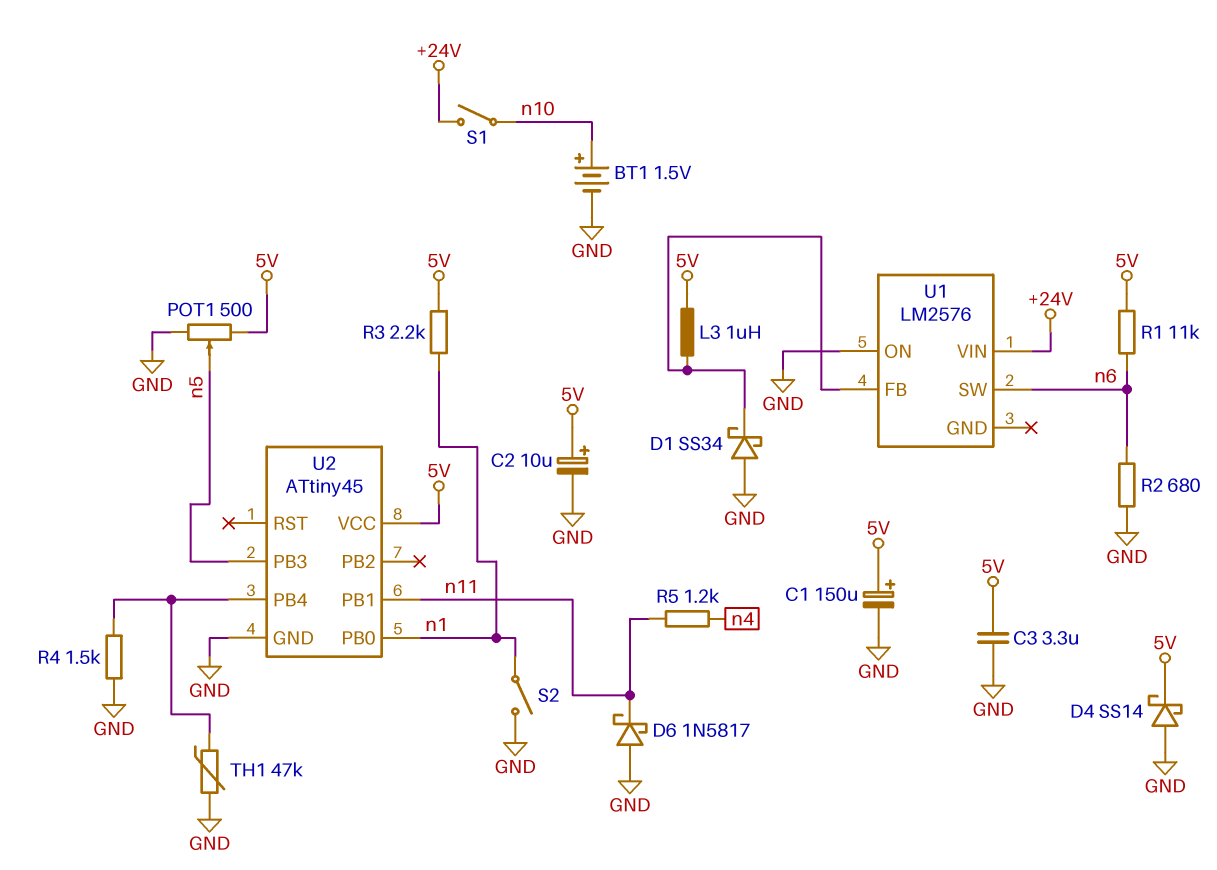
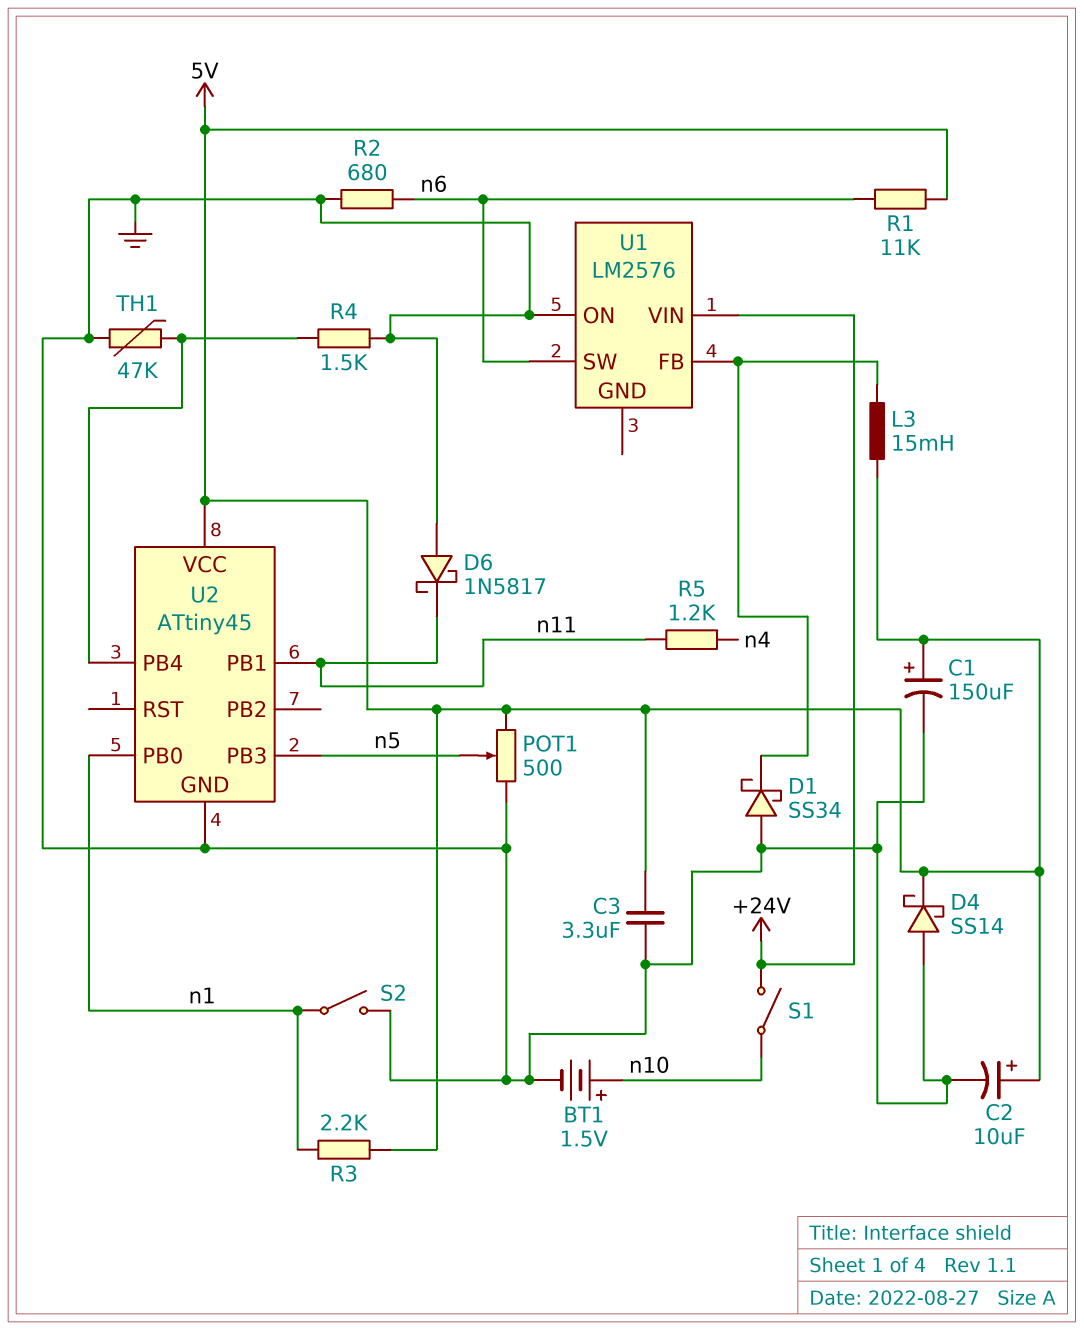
L3: 1uH (5V, U1/FB) -> 15mH (5V, U1/FB)

